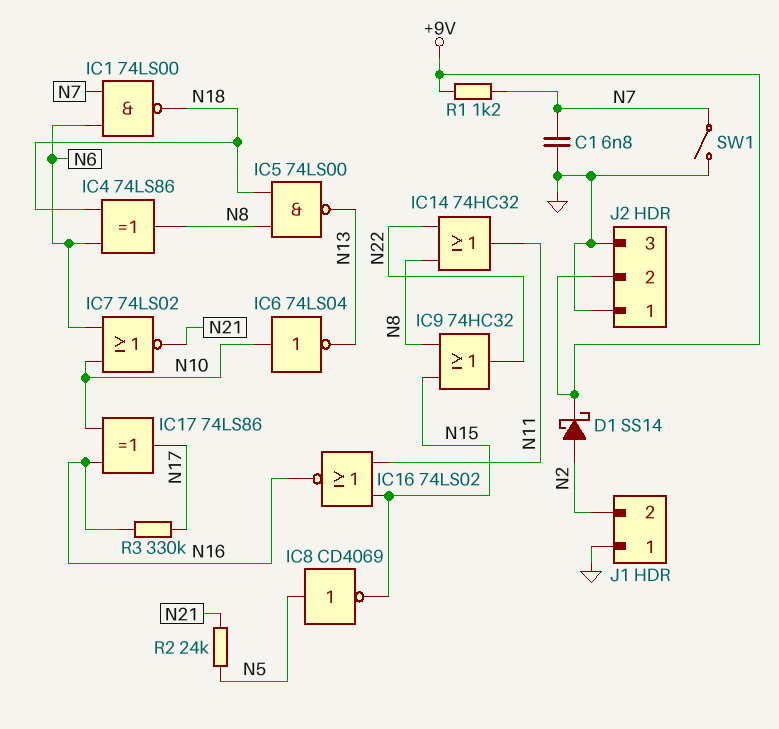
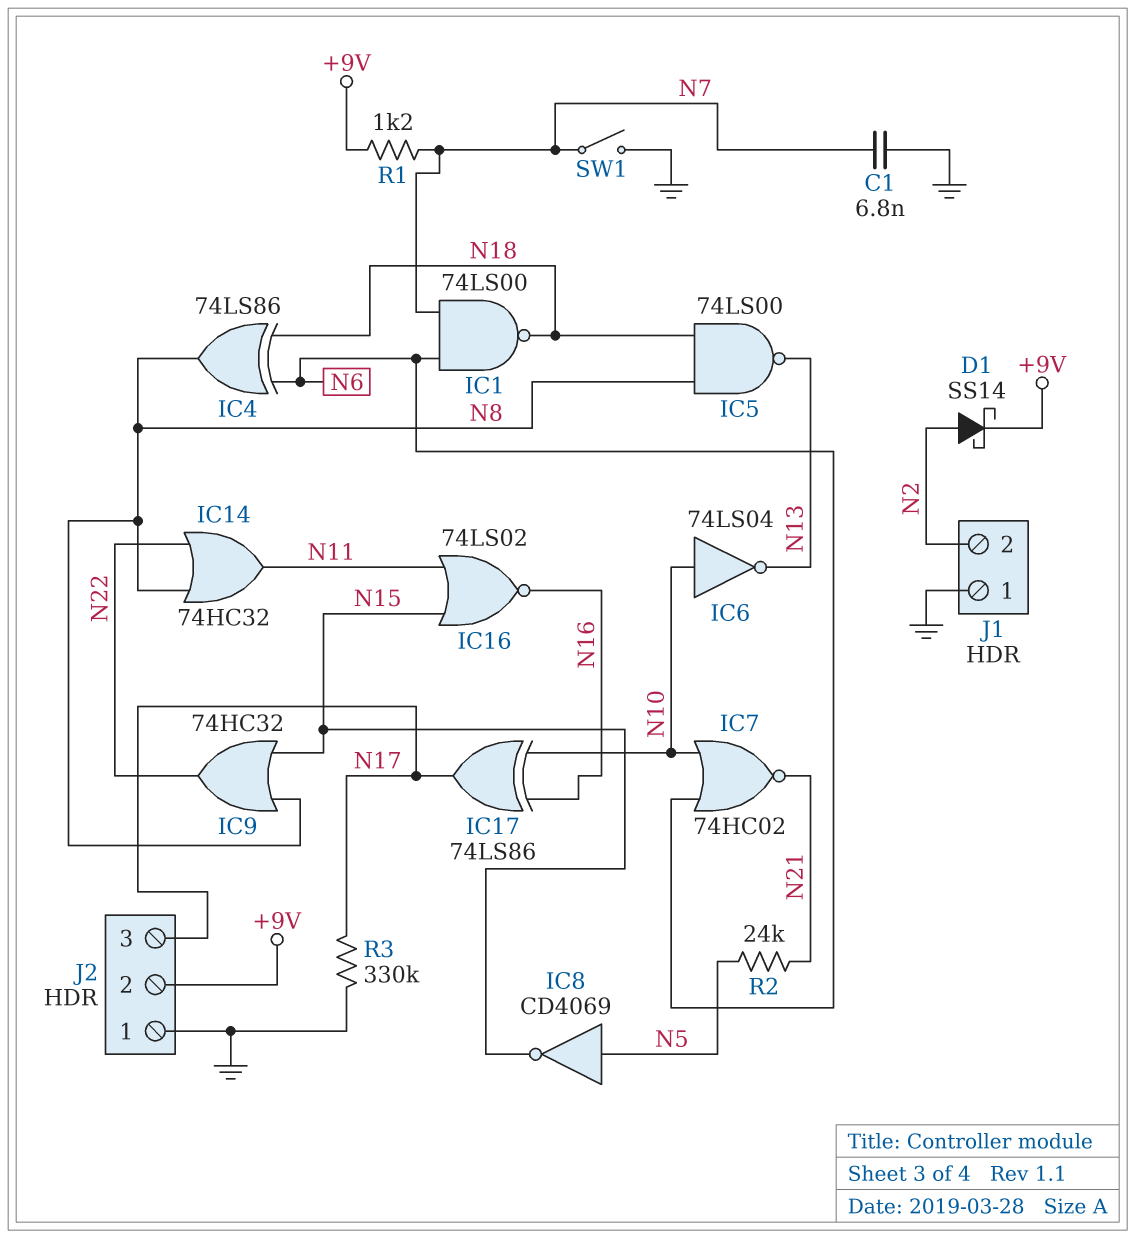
IC7: NOR 74LS02 (in N6, in N10, out N21) -> NOR 74HC02 (in N6, in N10, out N21)
J2 pin 3: GND -> N17
R3: 330k (N16, N17) -> 330k (GND, N17)

